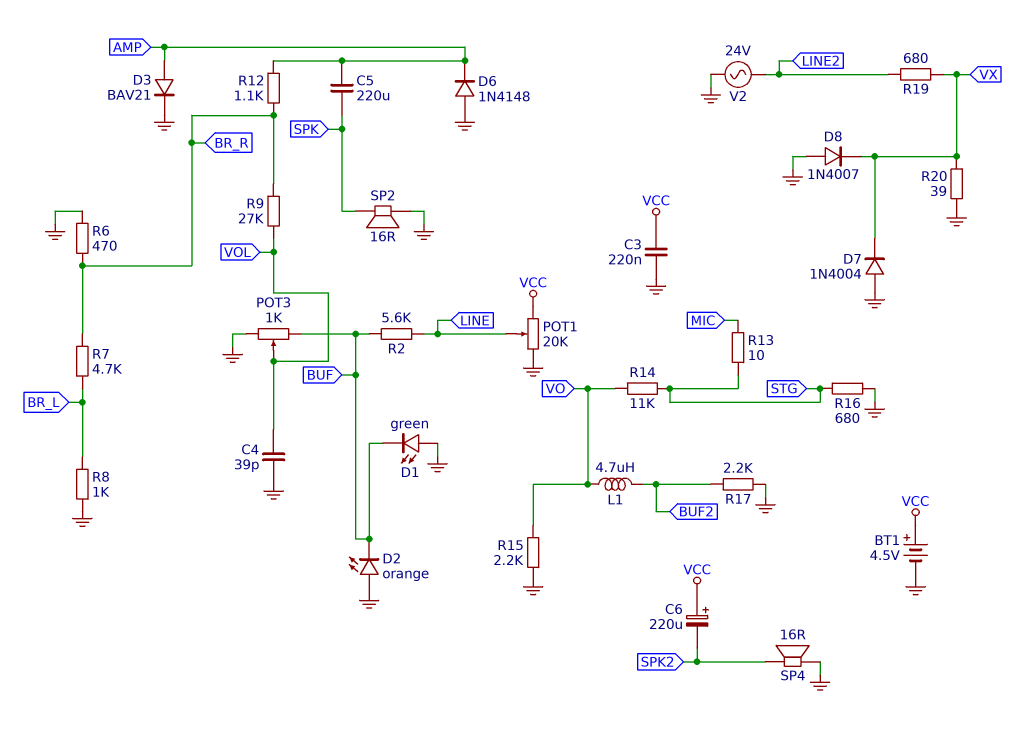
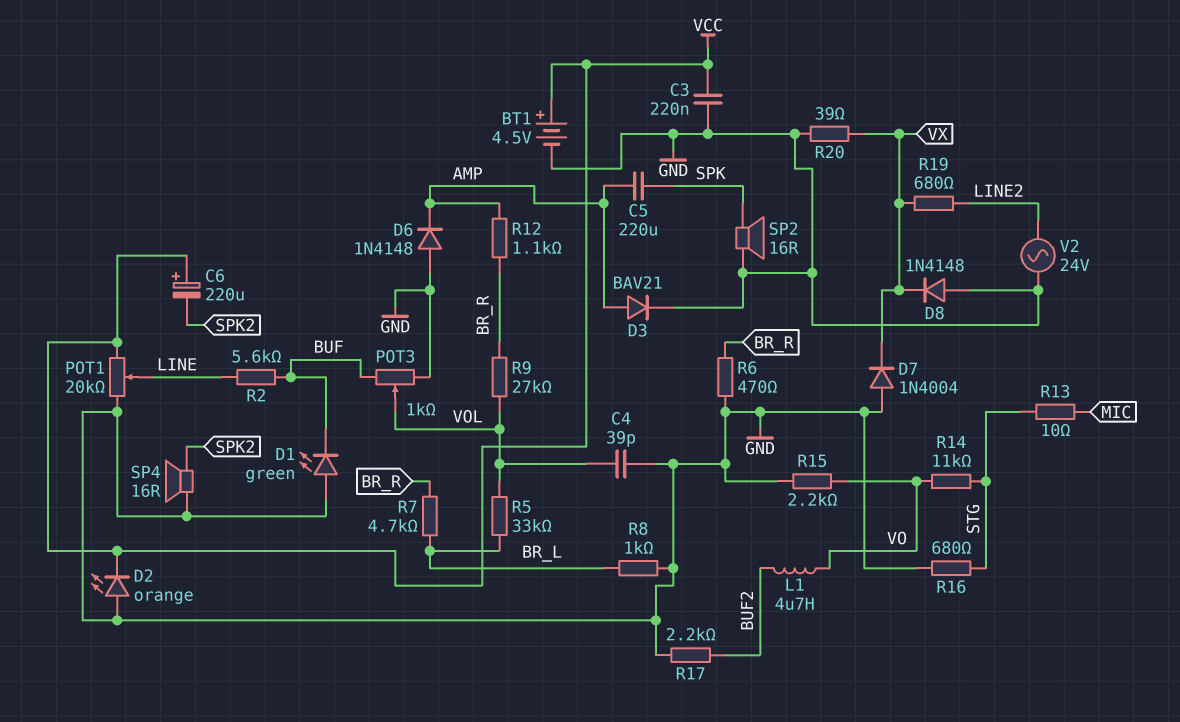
D2: LED orange (A GND, K BUF) -> LED orange (A GND, K VCC)
D8: diode 1N4007 (A GND, K VX) -> diode 1N4148 (A GND, K VX)
R5: none -> 33k (BR_L, VOL)

